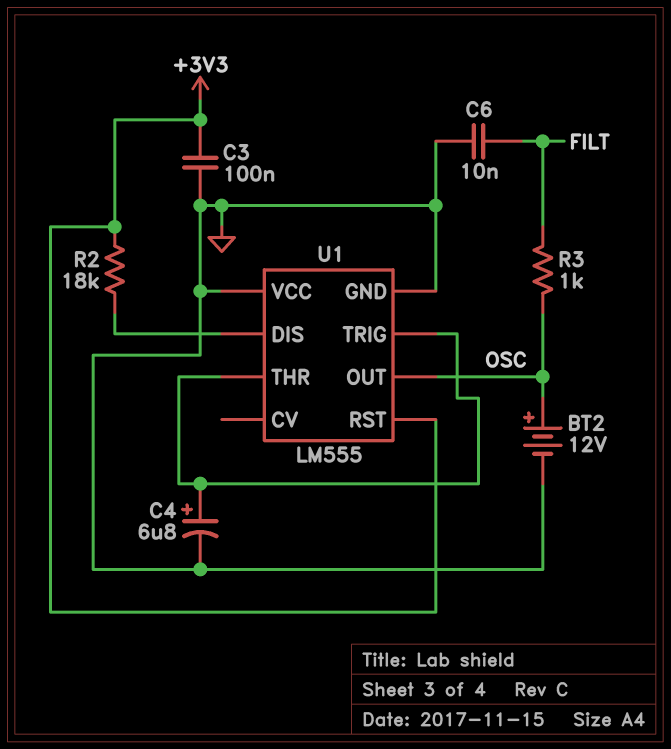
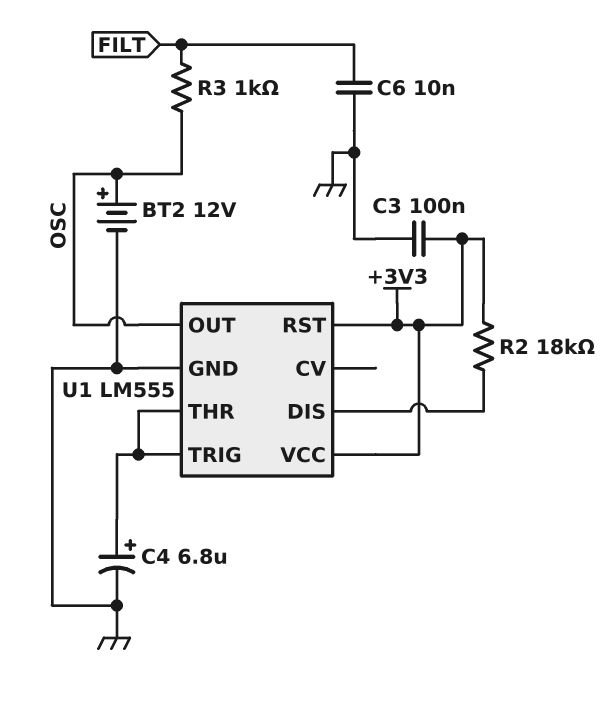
U1 pin VCC: GND -> +3V3

